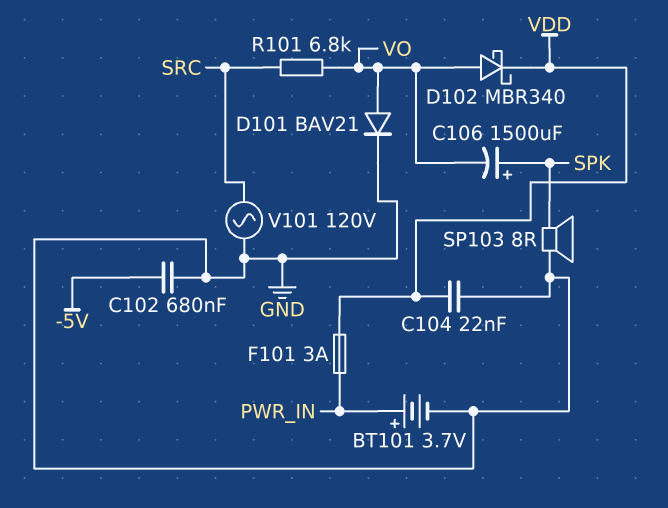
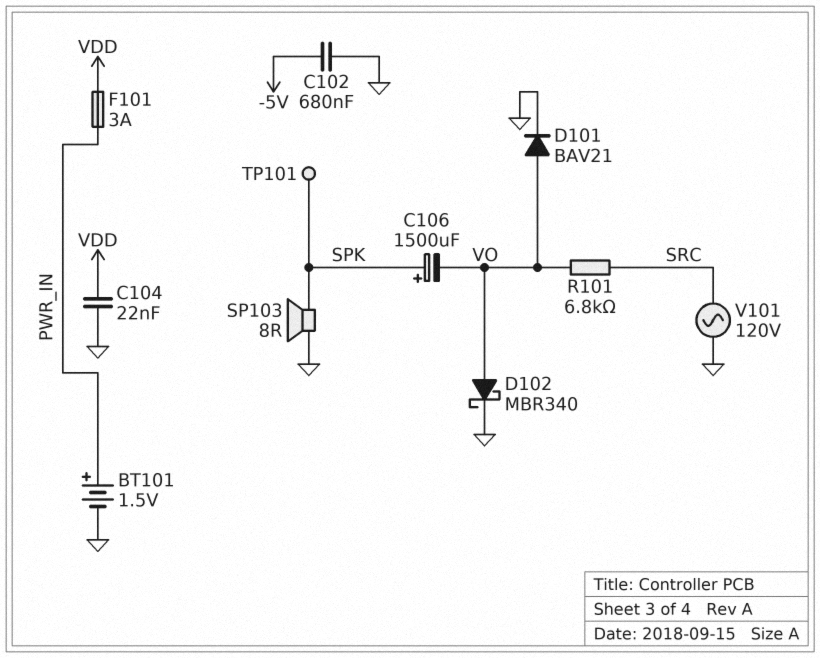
BT101: 3.7V (plus PWR_IN, minus GND) -> 1.5V (plus PWR_IN, minus GND)
D102: schottky MBR340 (A VO, K VDD) -> schottky MBR340 (A VO, K GND)
TP101: none -> test point (SPK)

